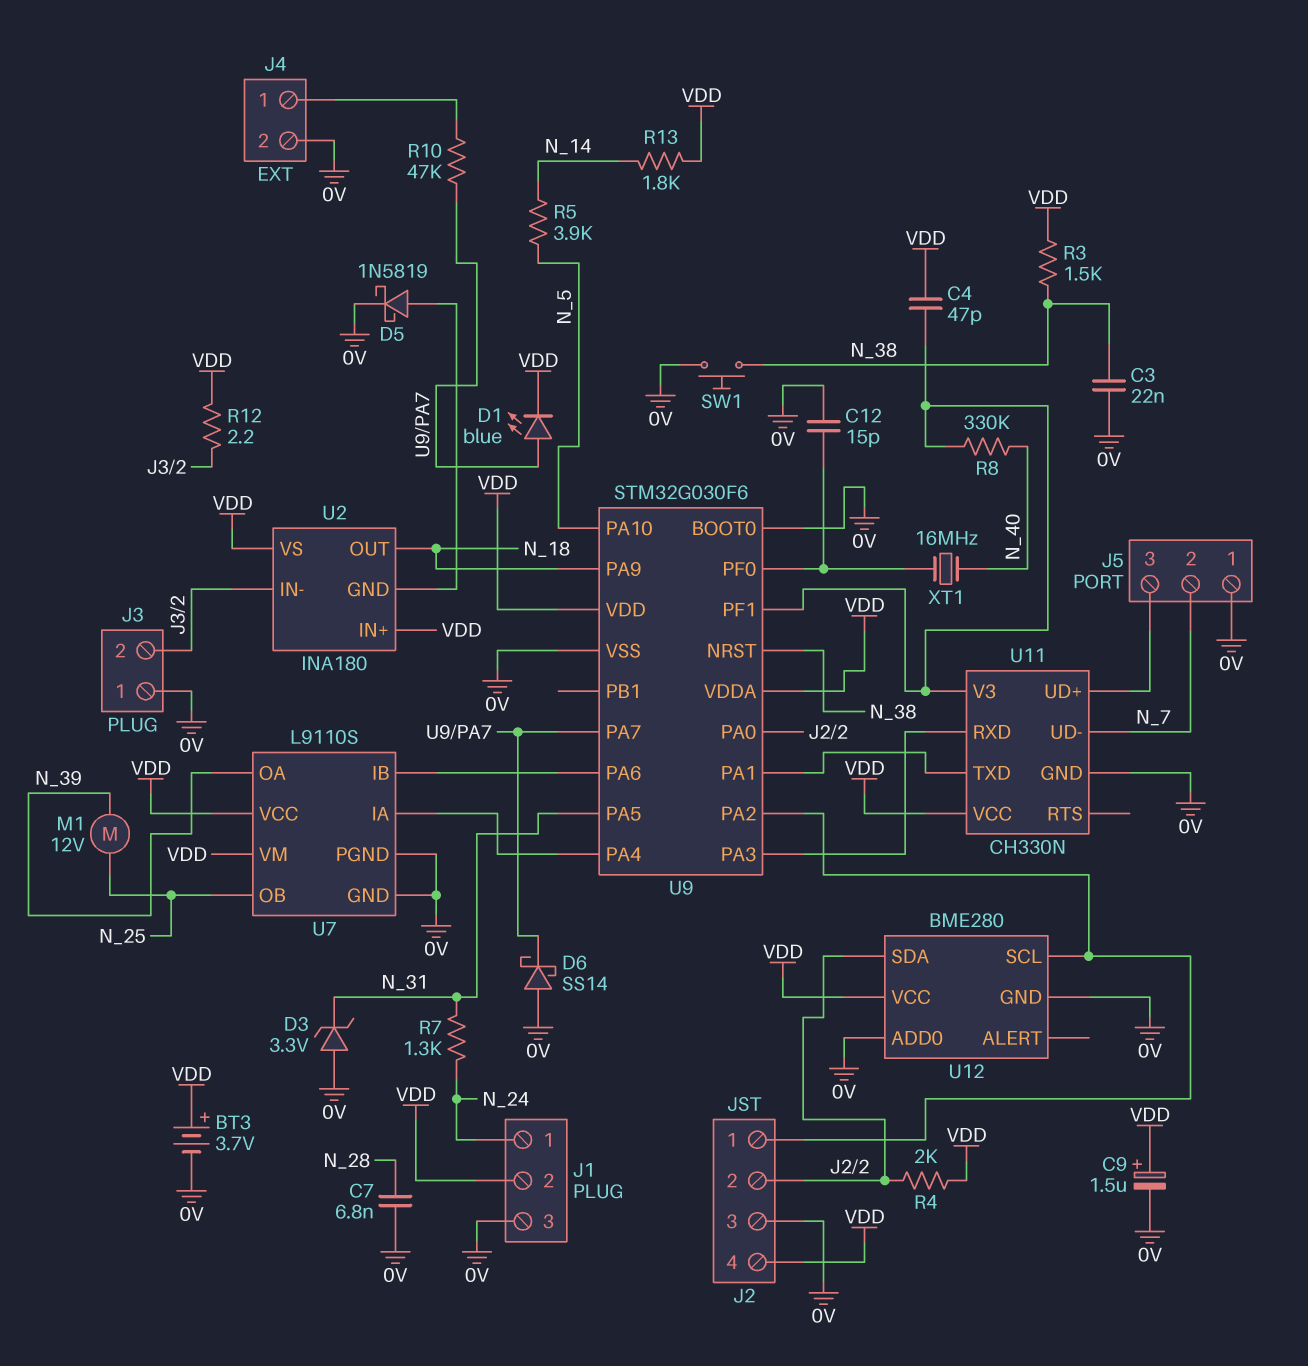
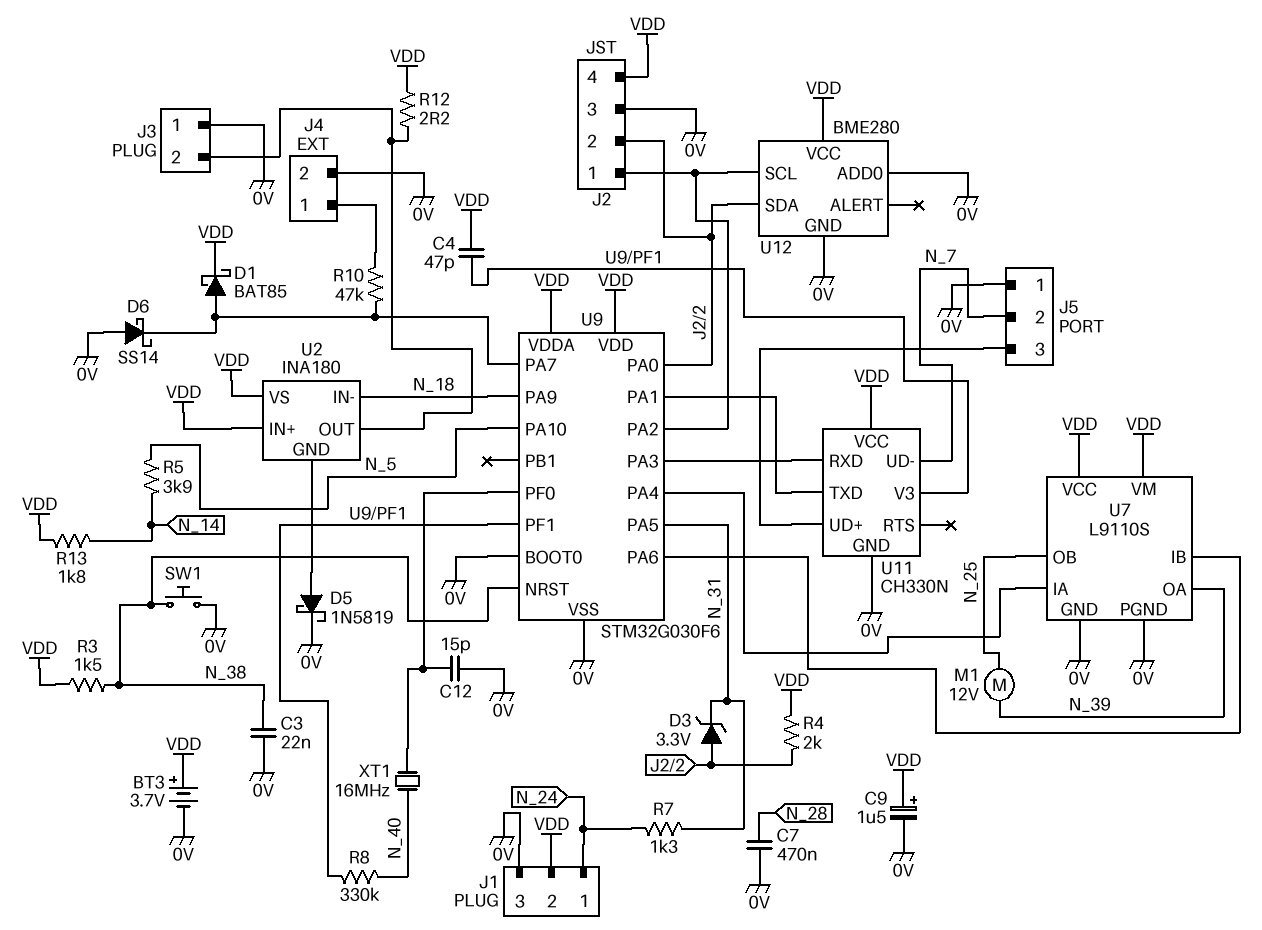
C7: 6.8nF (0V, N_28) -> 470nF (0V, N_28)
D1: LED blue (A U9/PA7, K VDD) -> schottky BAT85 (A U9/PA7, K VDD)
D3: zener 3.3V (A 0V, K N_31) -> zener 3.3V (A J2/2, K N_31)
U2 pin IN-: J3/2 -> N_18
U2 pin OUT: N_18 -> J3/2

